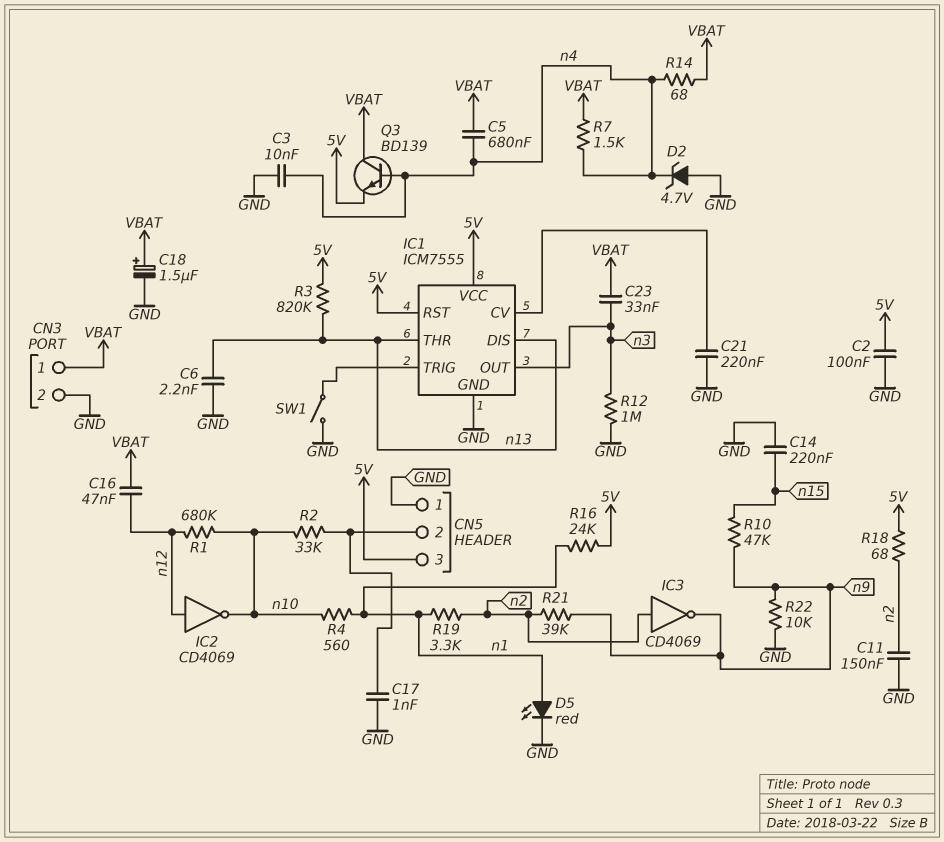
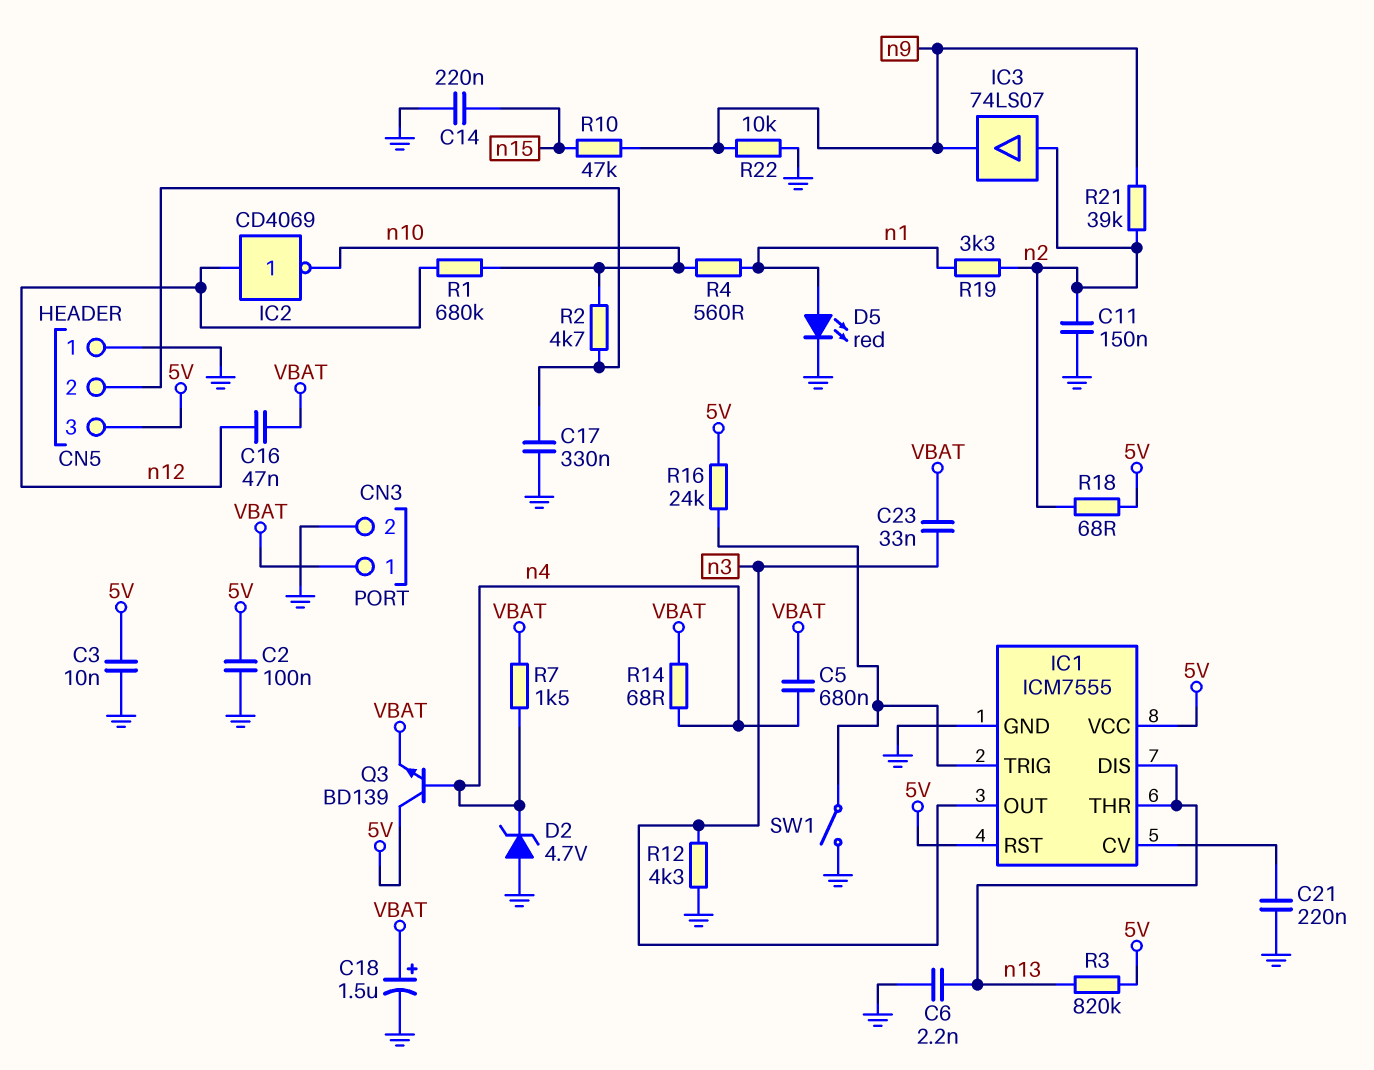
C3: 10nF (GND, n4) -> 10nF (5V, GND)
C17: 1nF (CN5/2, GND) -> 330nF (CN5/2, GND)
IC3: NOT CD4069 (in n2, out n9) -> buffer 74LS07 (in n2, out n9)
Q3: NPN BD139 (B n4, C VBAT, E 5V) -> NPN BD139 (B n4, C 5V, E VBAT)
R2: 33k (CN5/2, n10) -> 4.7k (CN5/2, n10)
R12: 1M (GND, n3) -> 4.3k (GND, n3)
R16: 24k (5V, n1) -> 24k (5V, IC1/TRIG)

